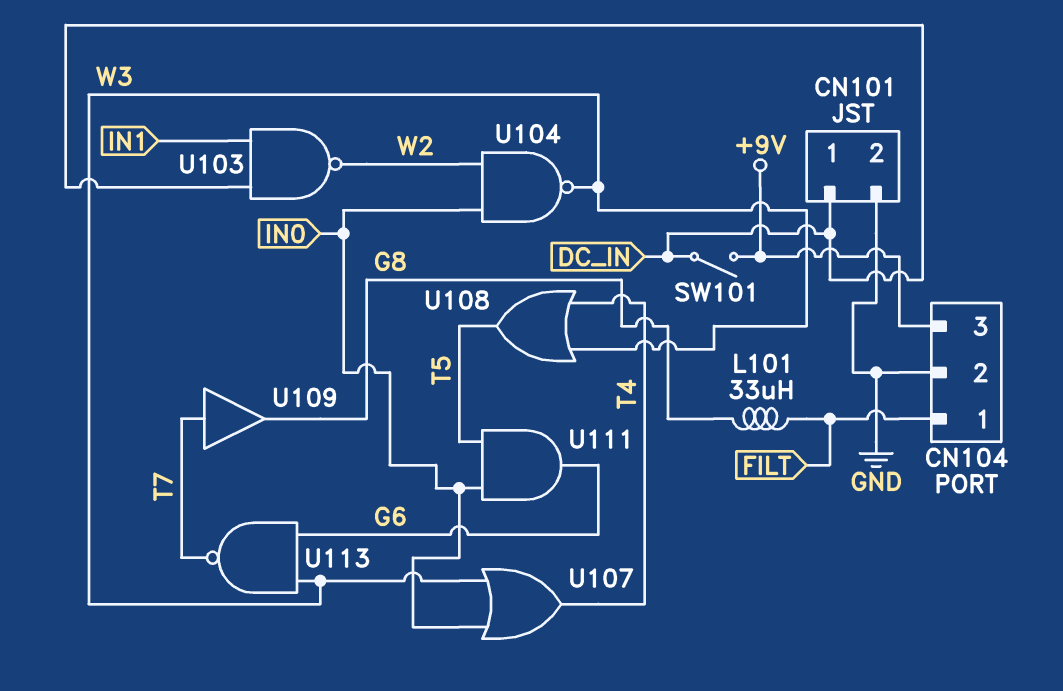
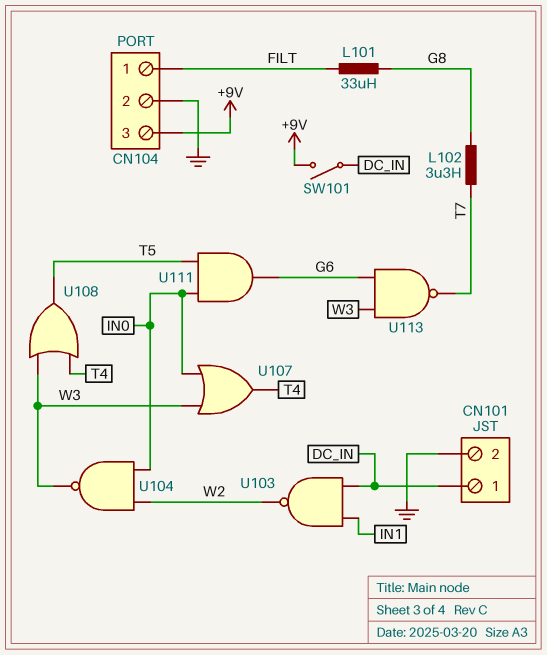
L102: none -> 3.3uH (G8, T7)
U109: buffer (in T7, out G8) -> none

